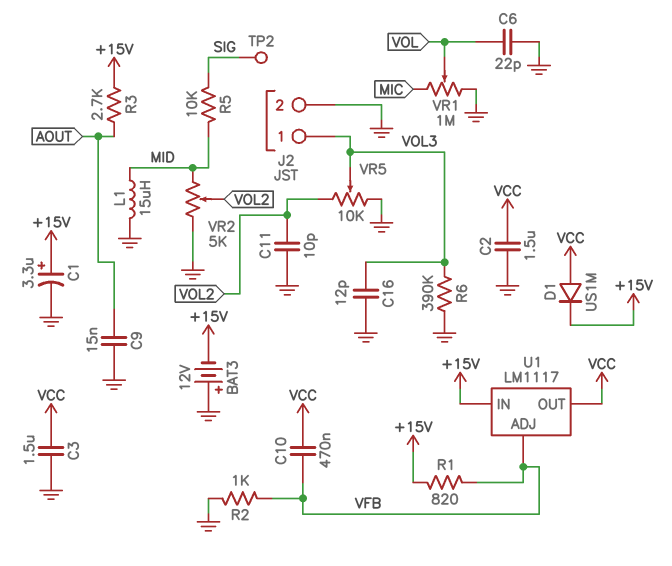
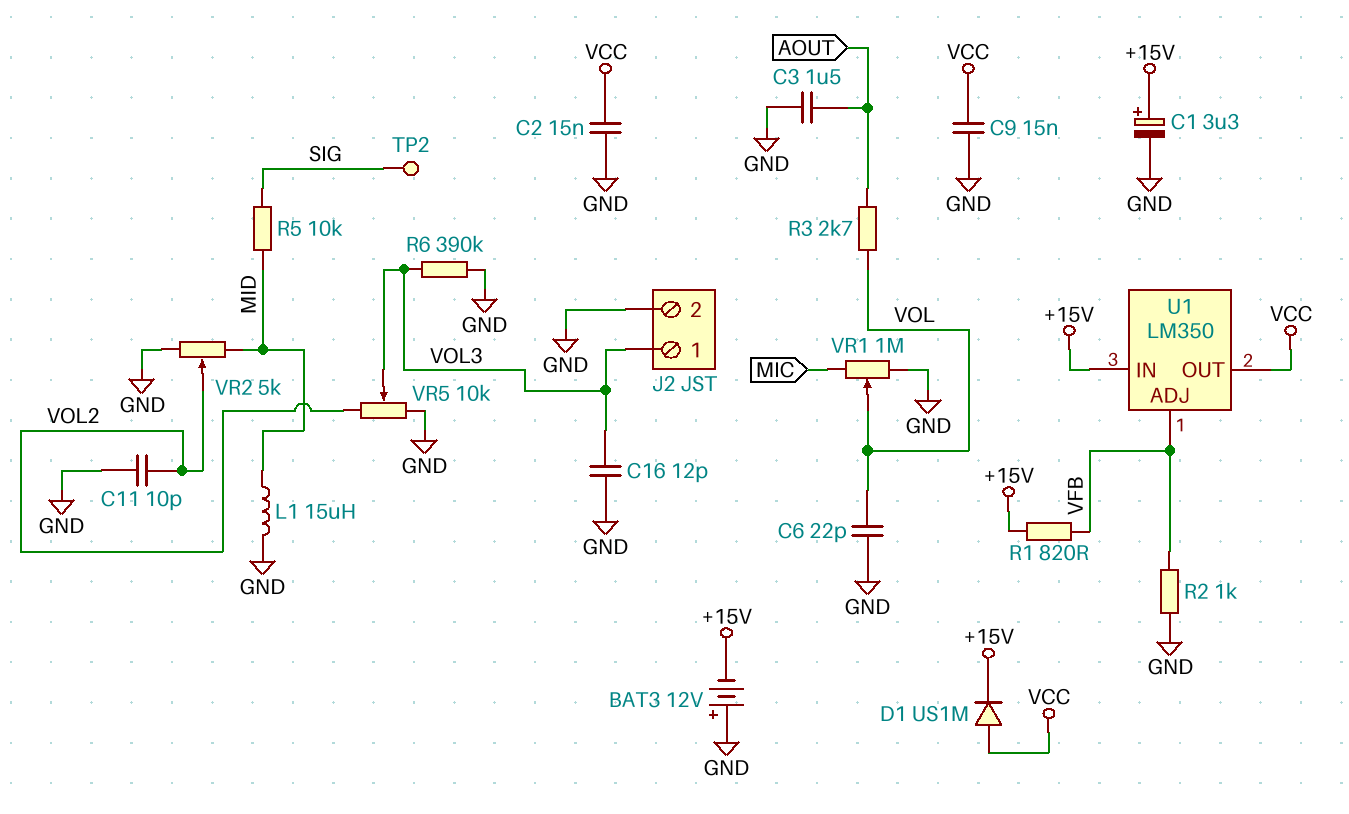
C2: 1.5uF (GND, VCC) -> 15nF (GND, VCC)
C3: 1.5uF (GND, VCC) -> 1.5uF (AOUT, GND)
C9: 15nF (AOUT, GND) -> 15nF (GND, VCC)
C10: 470nF (VCC, VFB) -> none
R3: 2.7k (+15V, AOUT) -> 2.7k (AOUT, VOL)
U1: LM1117 -> LM350

